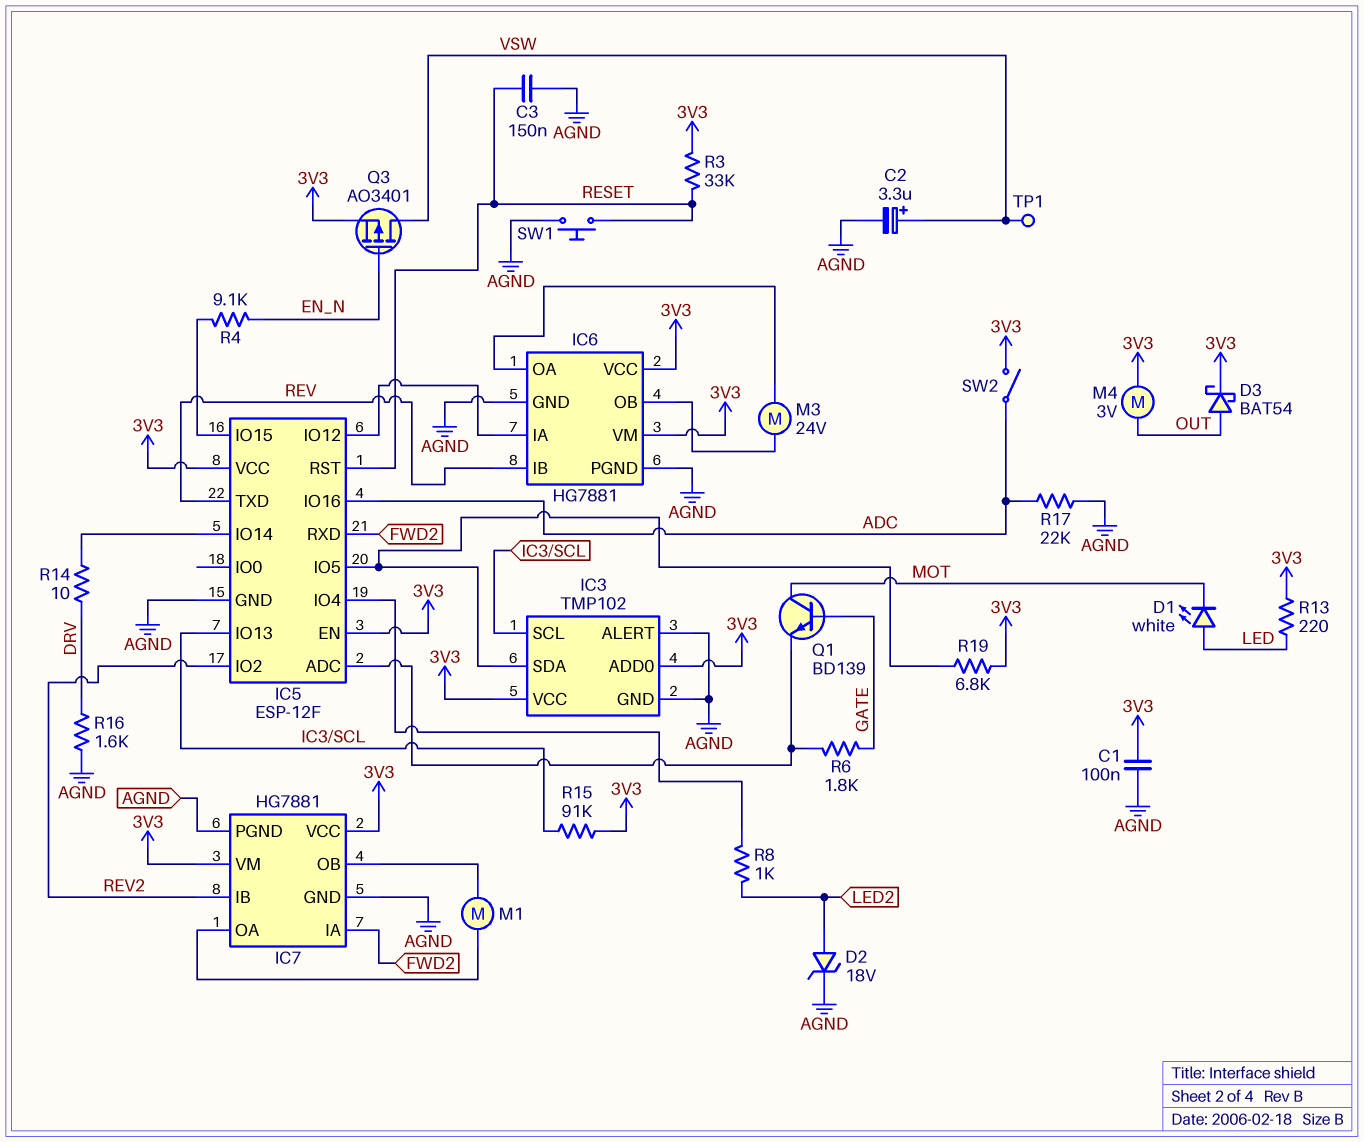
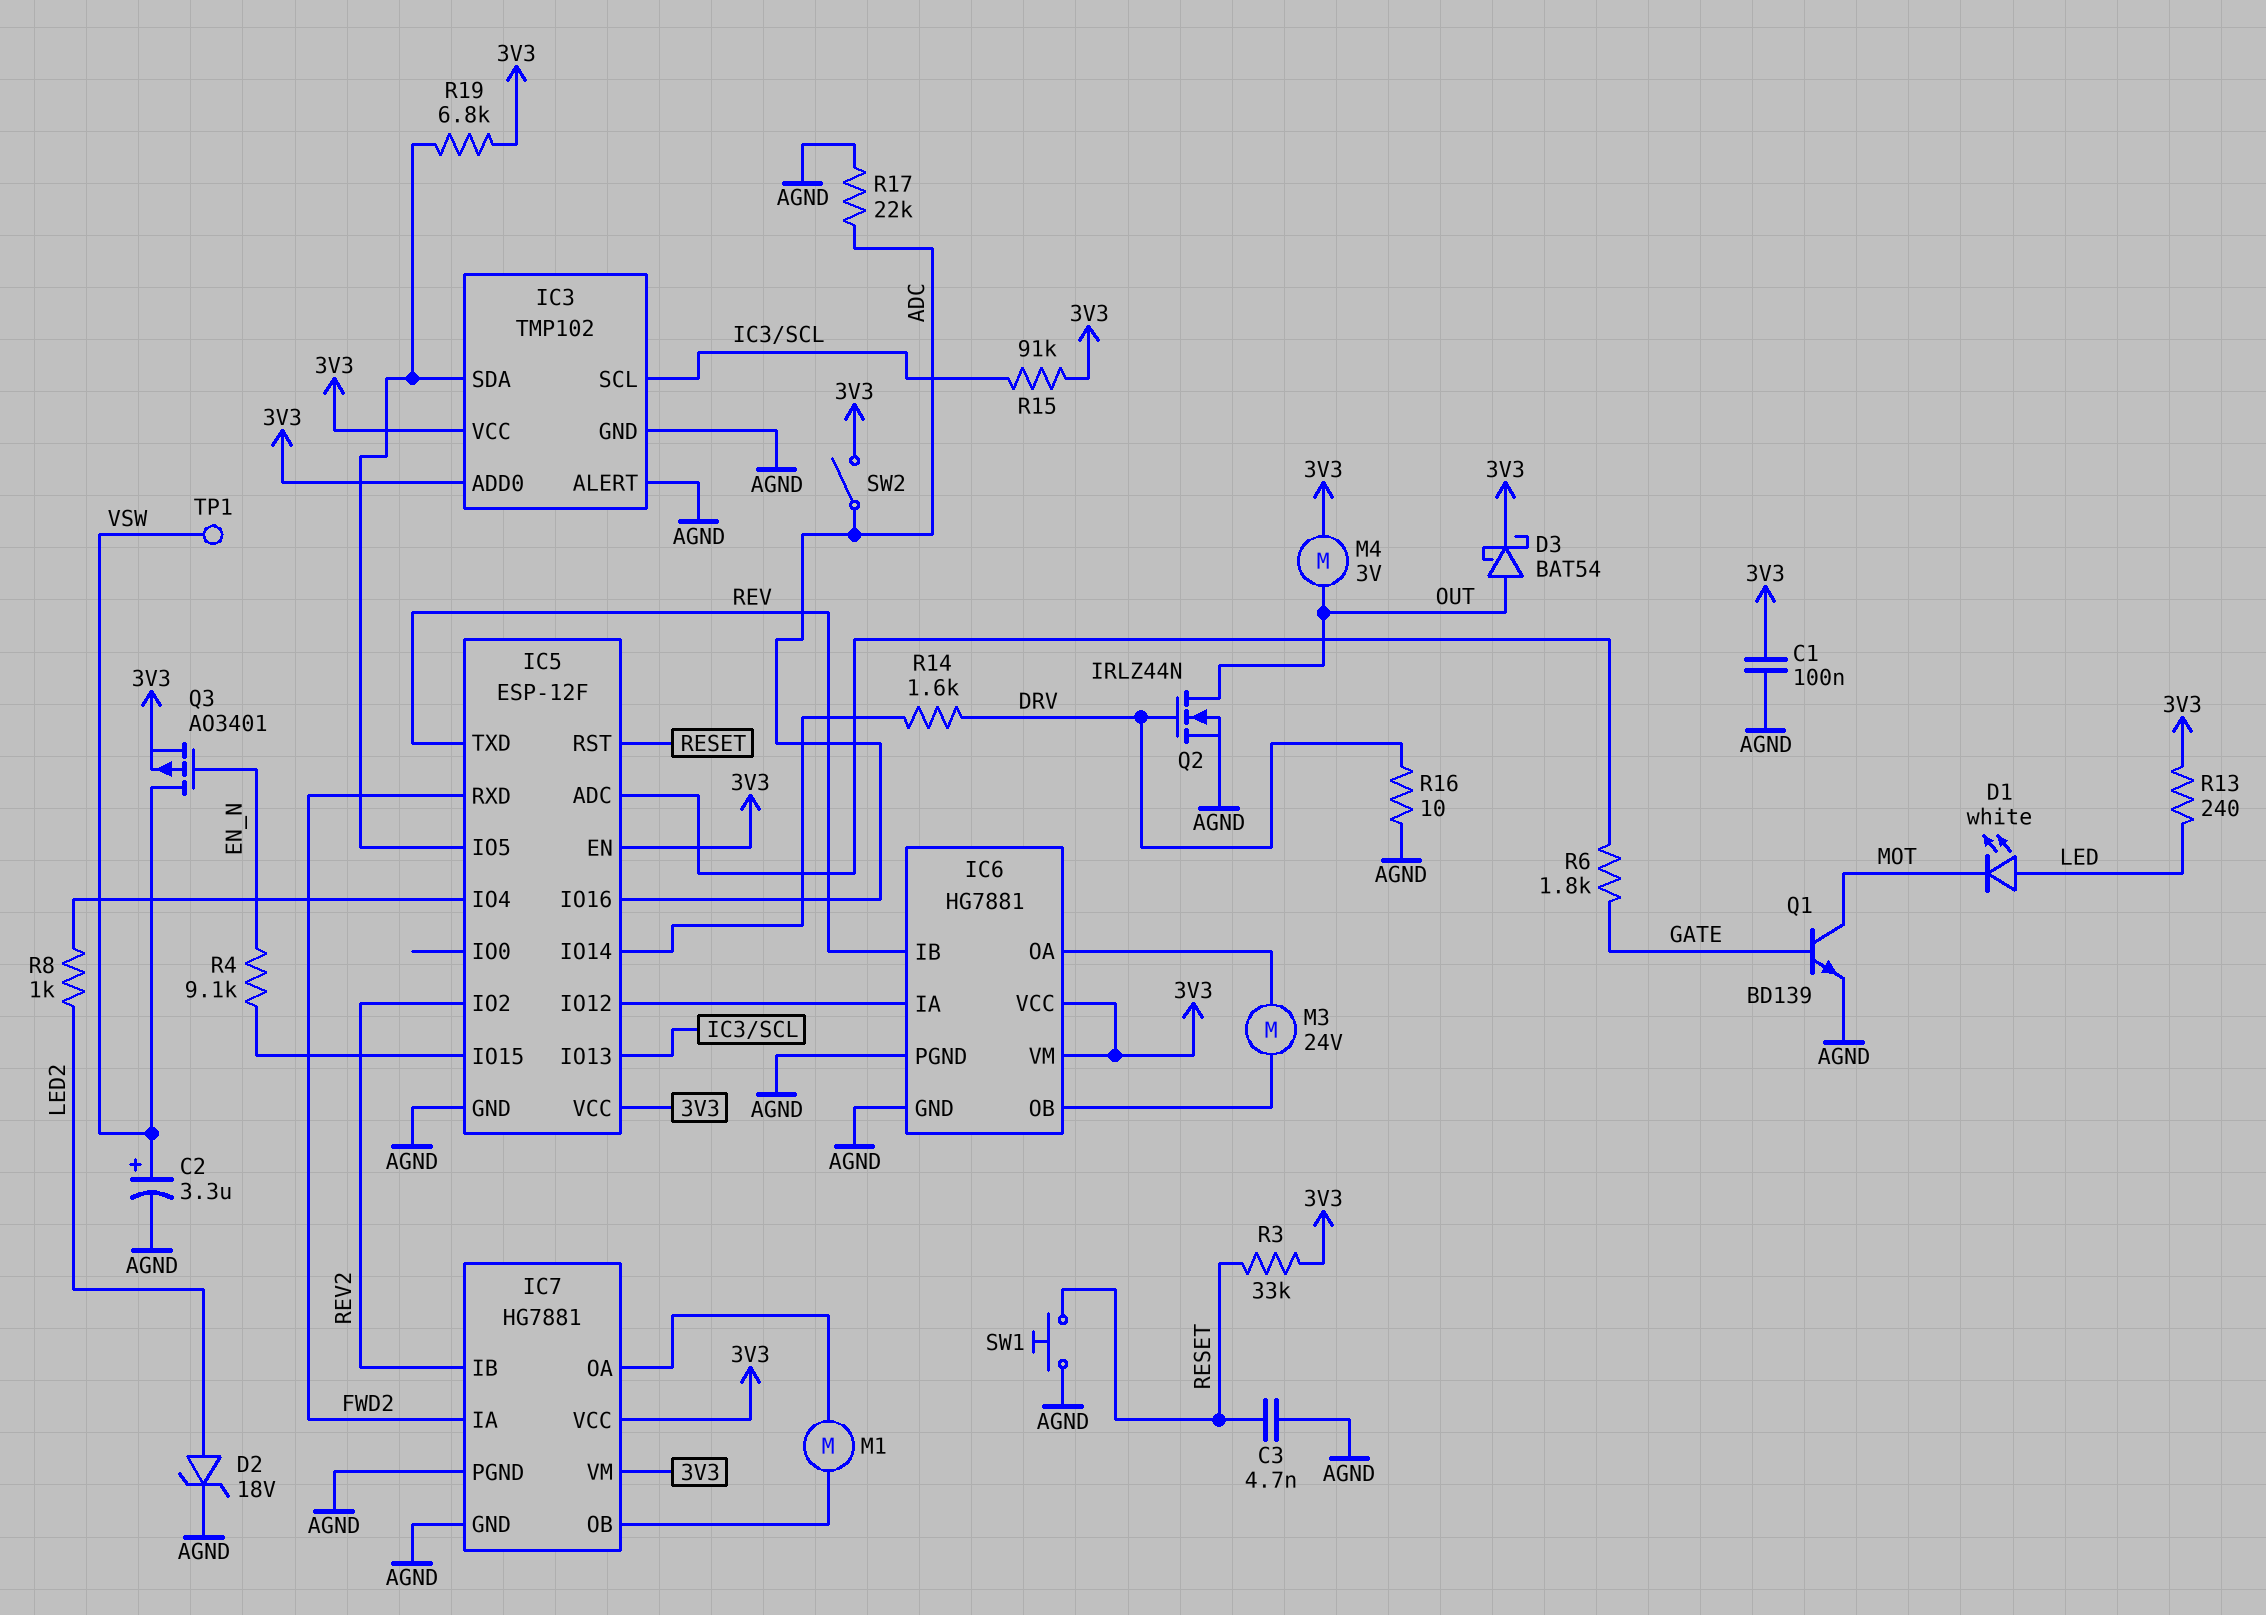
C3: 150nF (AGND, RESET) -> 4.7nF (AGND, RESET)
Q1: NPN BD139 (B GATE, C MOT, E IC5/ADC) -> NPN BD139 (B GATE, C MOT, E AGND)
Q2: none -> NMOS IRLZ44N (G DRV, D OUT, S AGND)
R13: 220 (3V3, LED) -> 240 (3V3, LED)
R14: 10 (DRV, IC5/IO14) -> 1.6k (DRV, IC5/IO14)
R16: 1.6k (AGND, DRV) -> 10 (AGND, DRV)

